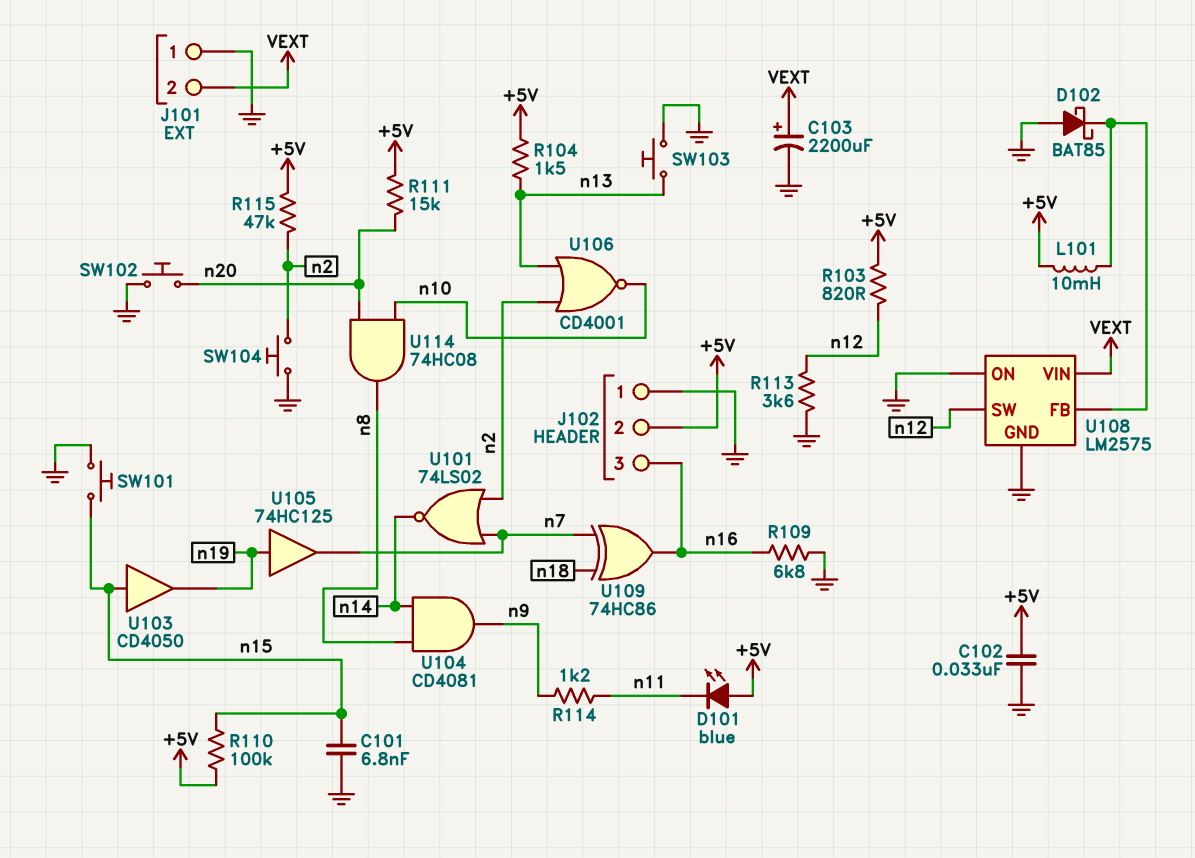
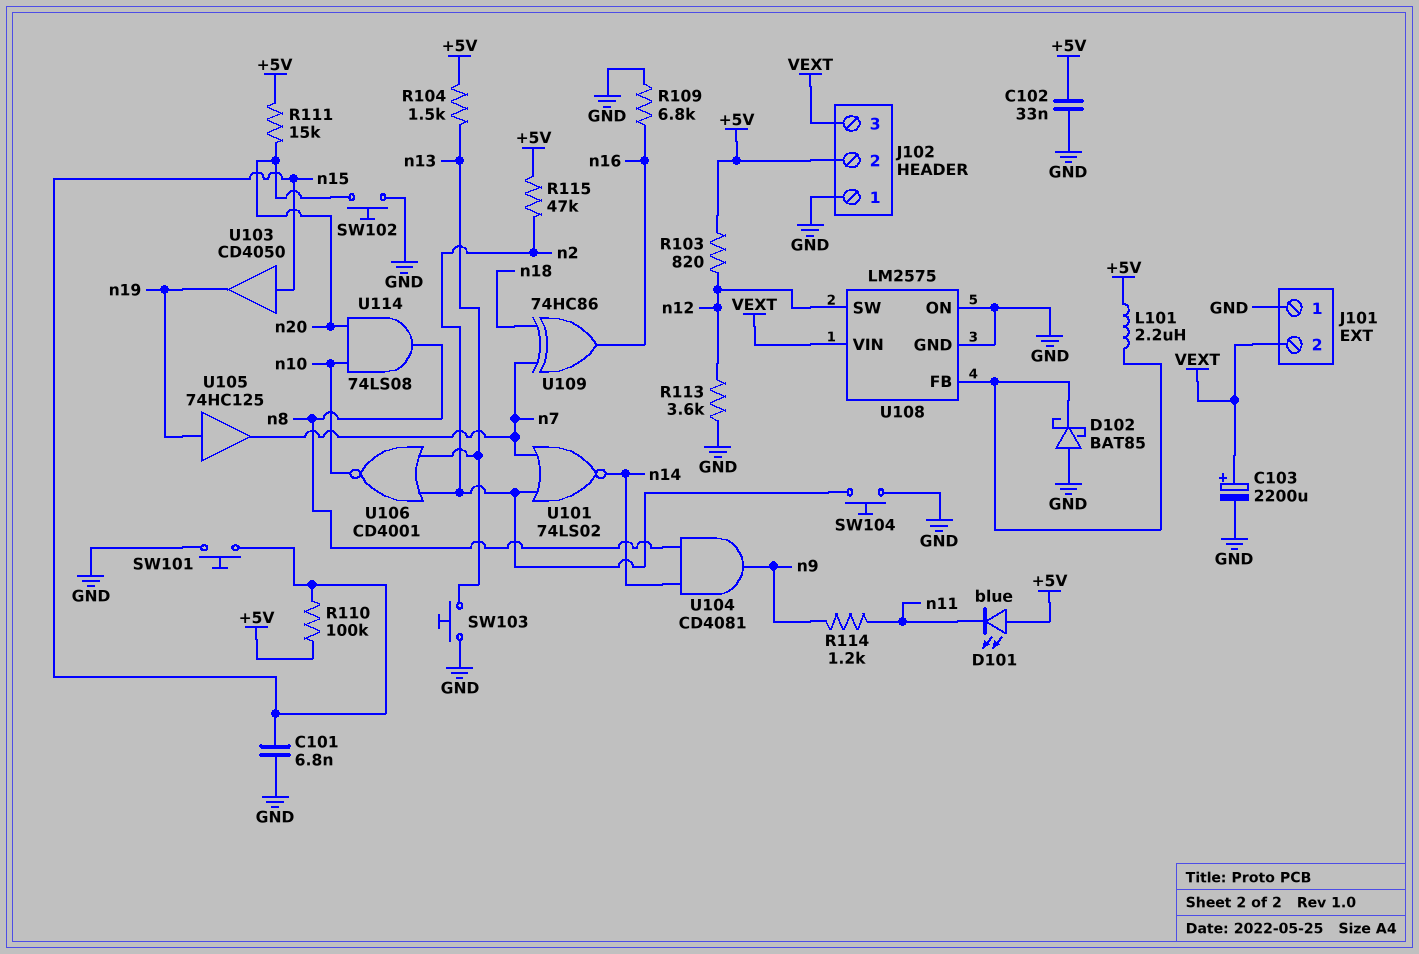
J102 pin 3: n16 -> VEXT
L101: 10mH (+5V, U108/FB) -> 2.2uH (+5V, U108/FB)
U114: AND 74HC08 (in n10, in n20, out n8) -> AND 74LS08 (in n10, in n20, out n8)

